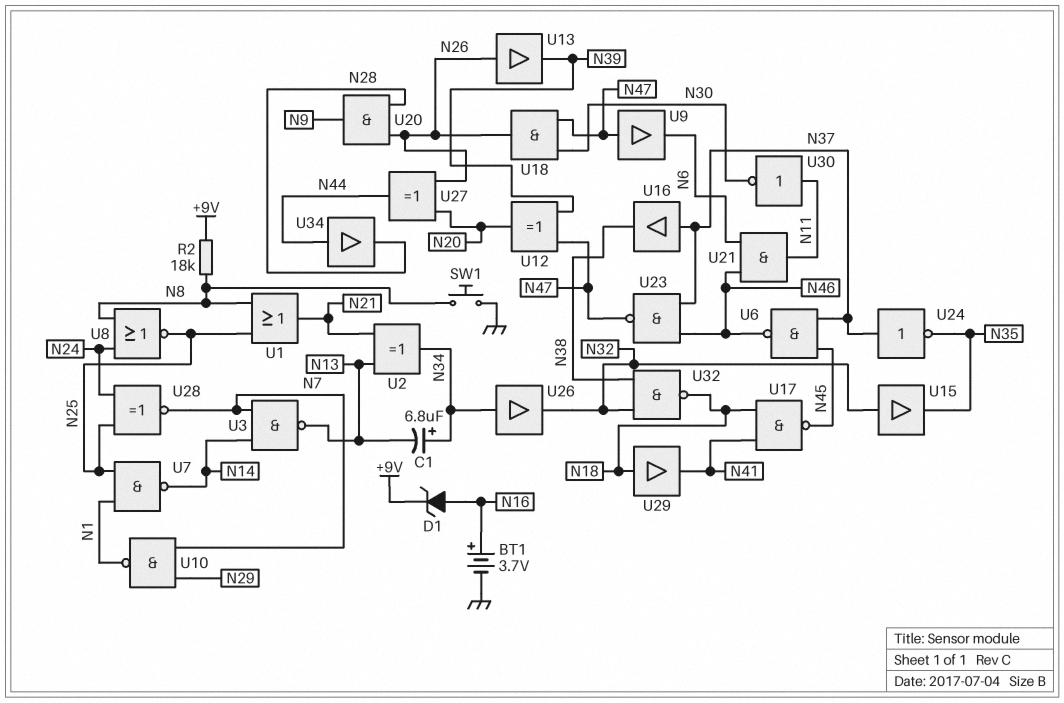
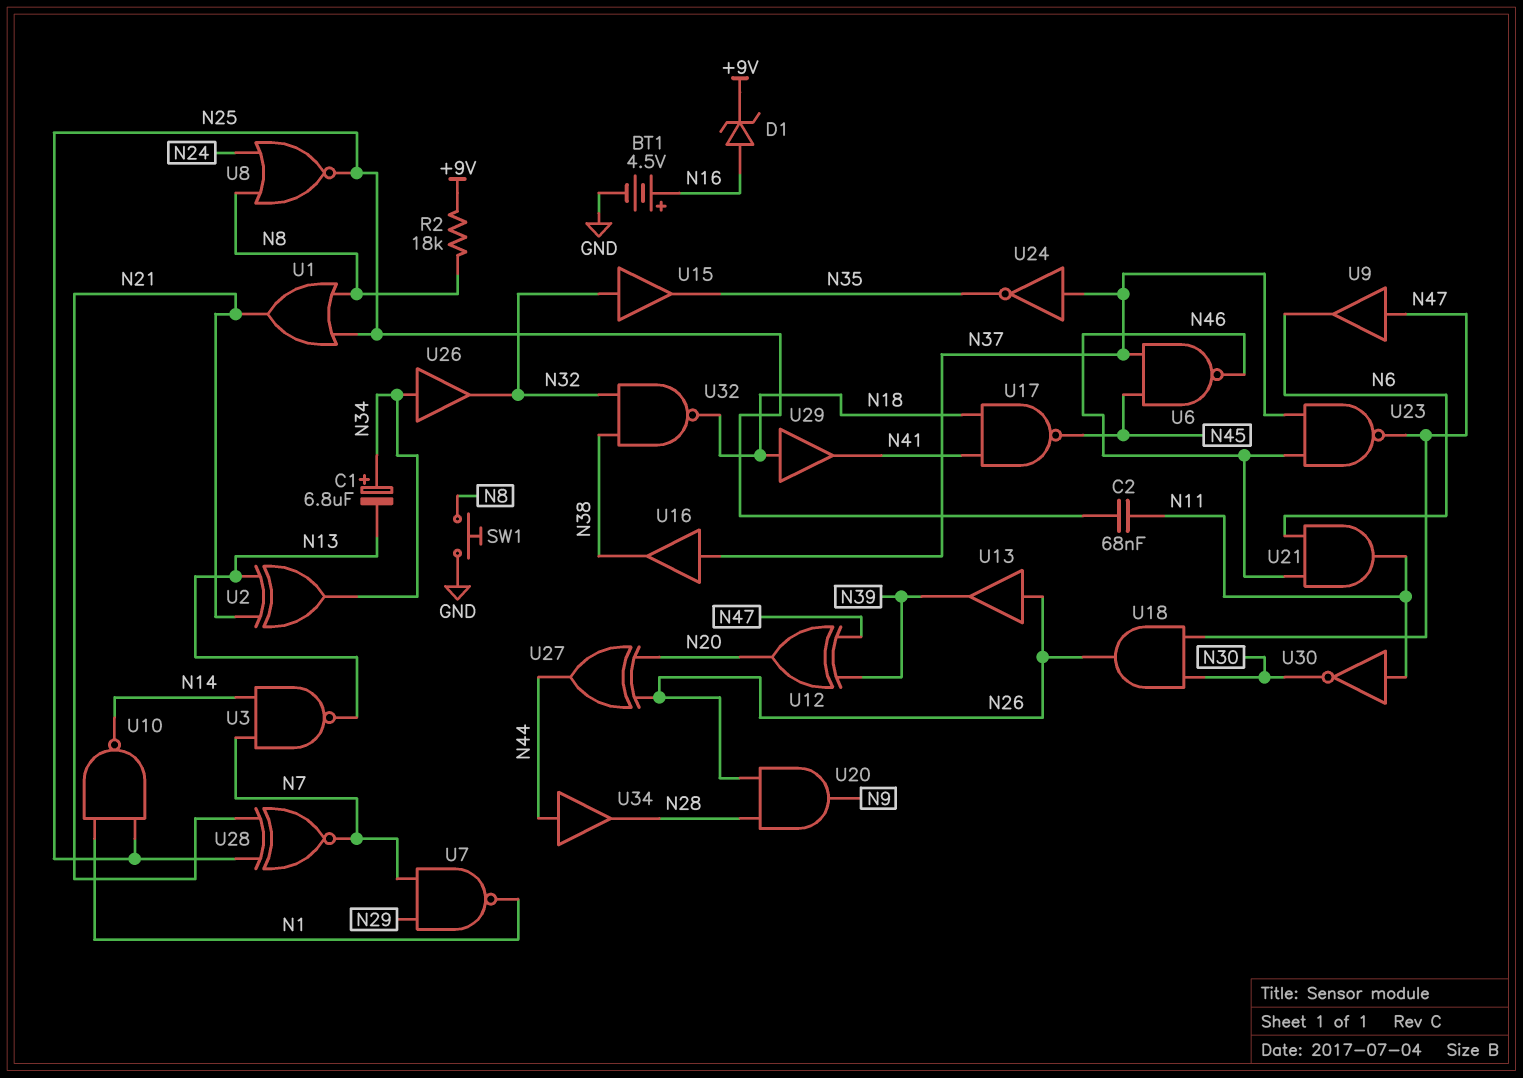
BT1: 3.7V (plus N16, minus GND) -> 4.5V (plus N16, minus GND)
C2: none -> 68nF (N11, N25)
U7: NAND (in N1, in N25, out N14) -> NAND (in N7, in N29, out N1)
U10: NAND (in N7, in N29, out N1) -> NAND (in N1, in N25, out N14)
U28: XNOR (in N24, in N25, out N7) -> XNOR (in N21, in N25, out N7)

